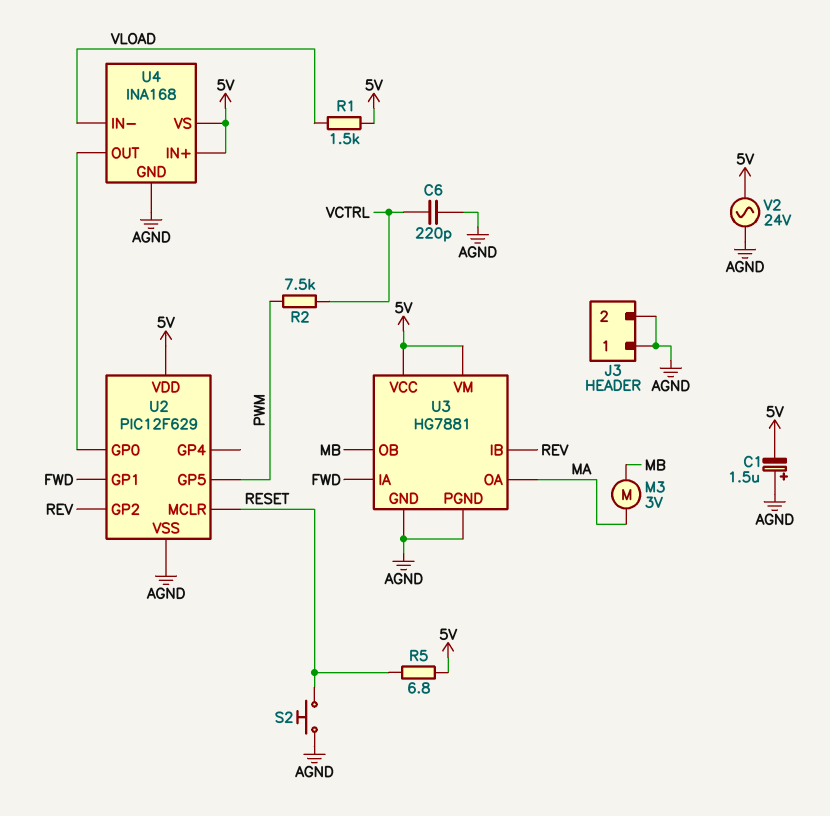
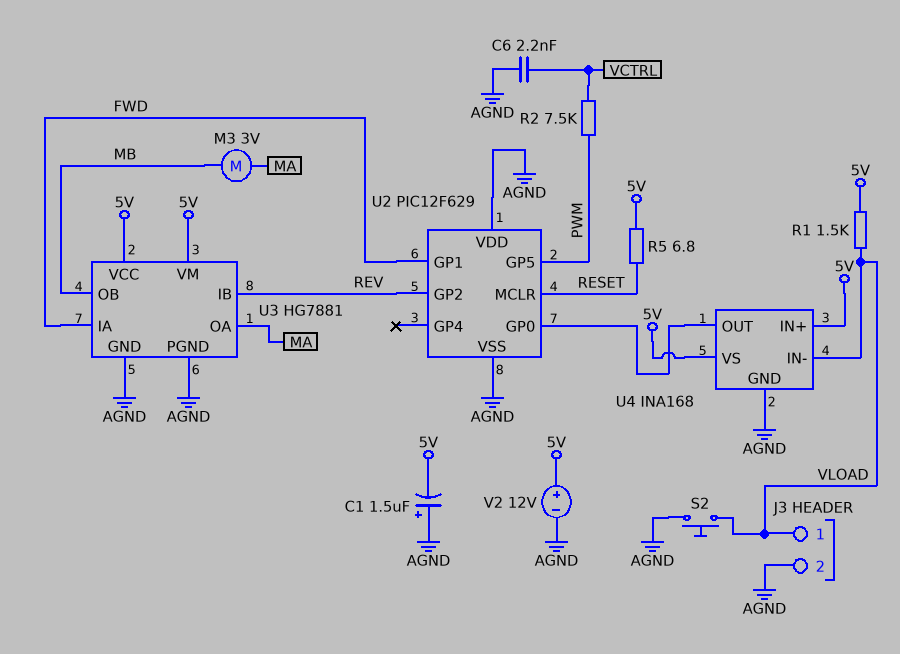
C6: 220pF (AGND, VCTRL) -> 2.2nF (AGND, VCTRL)
J3 pin 1: AGND -> VLOAD
S2: button (AGND, RESET) -> button (AGND, VLOAD)
U2 pin VDD: 5V -> AGND
V2: AC 24V (5V, AGND) -> 12V (plus 5V, minus AGND)

